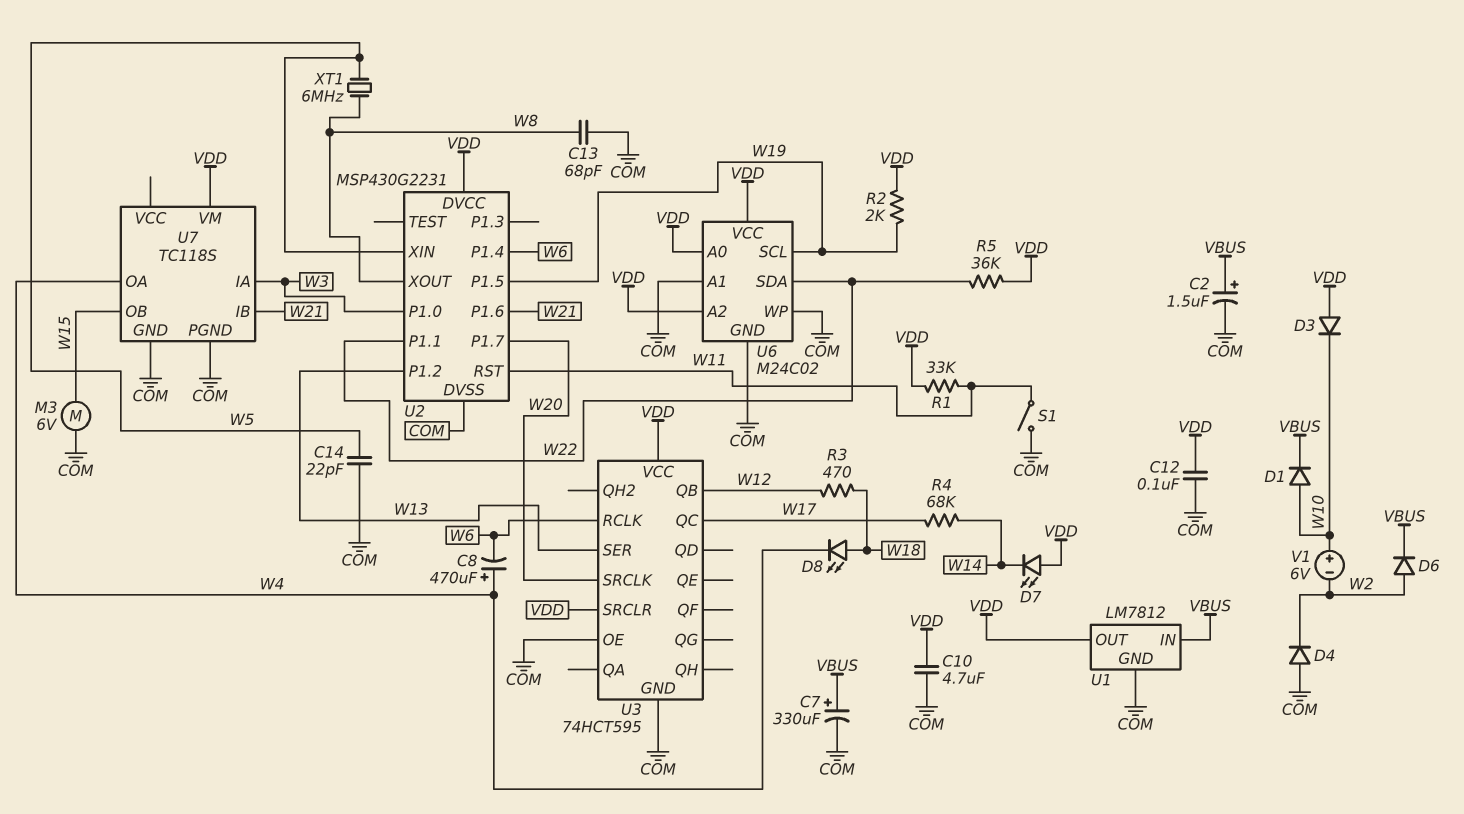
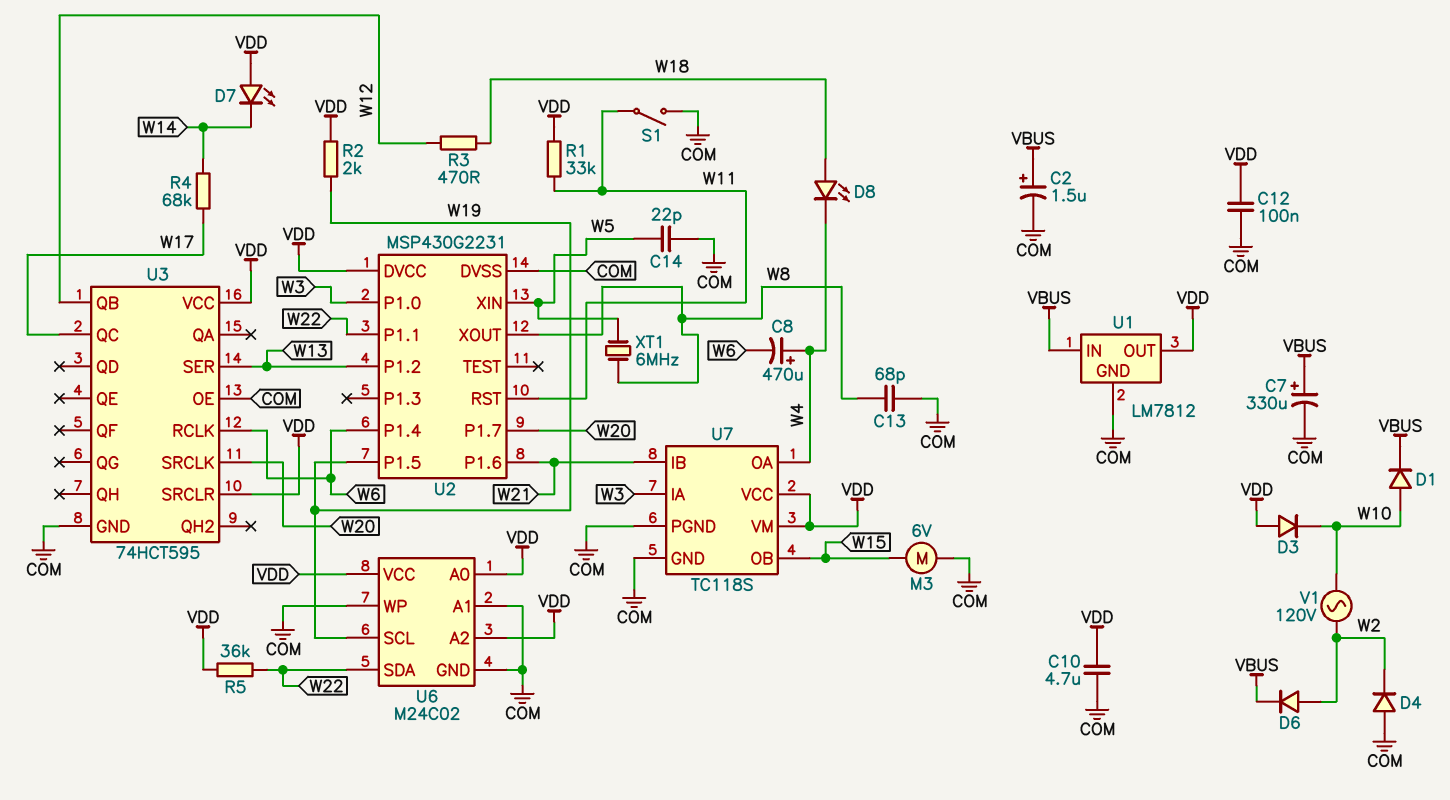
U7 pin VCC: none -> VDD
V1: 6V (plus W10, minus W2) -> AC 120V (W2, W10)

